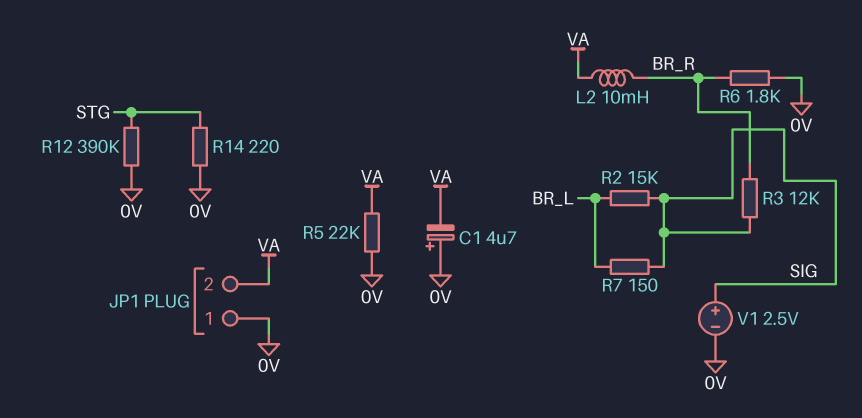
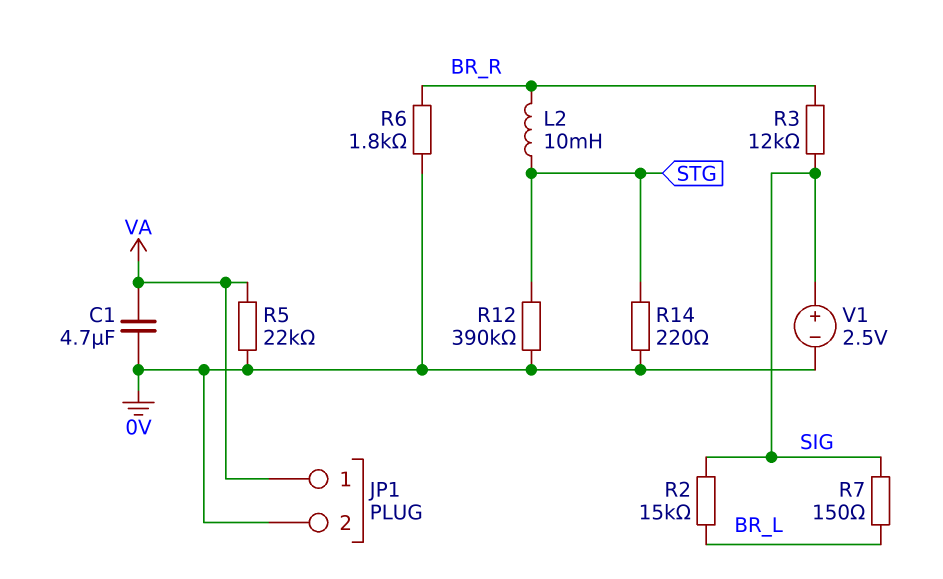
C1: 4.7uF (plus 0V, minus VA) -> 4.7uF (0V, VA)
JP1 pin 1: 0V -> VA
JP1 pin 2: VA -> 0V
L2: 10mH (BR_R, VA) -> 10mH (BR_R, STG)

